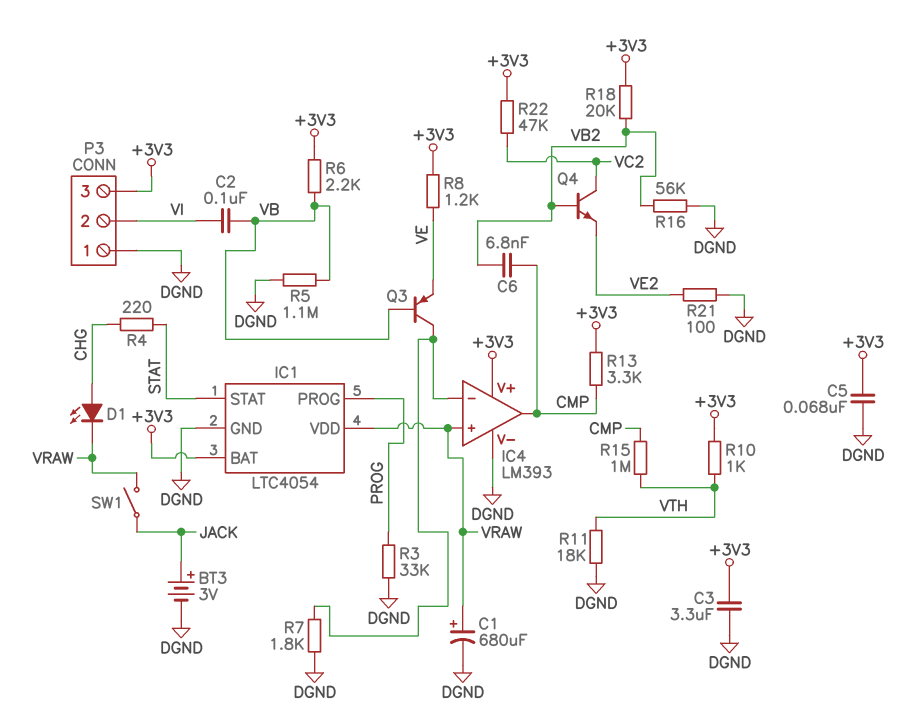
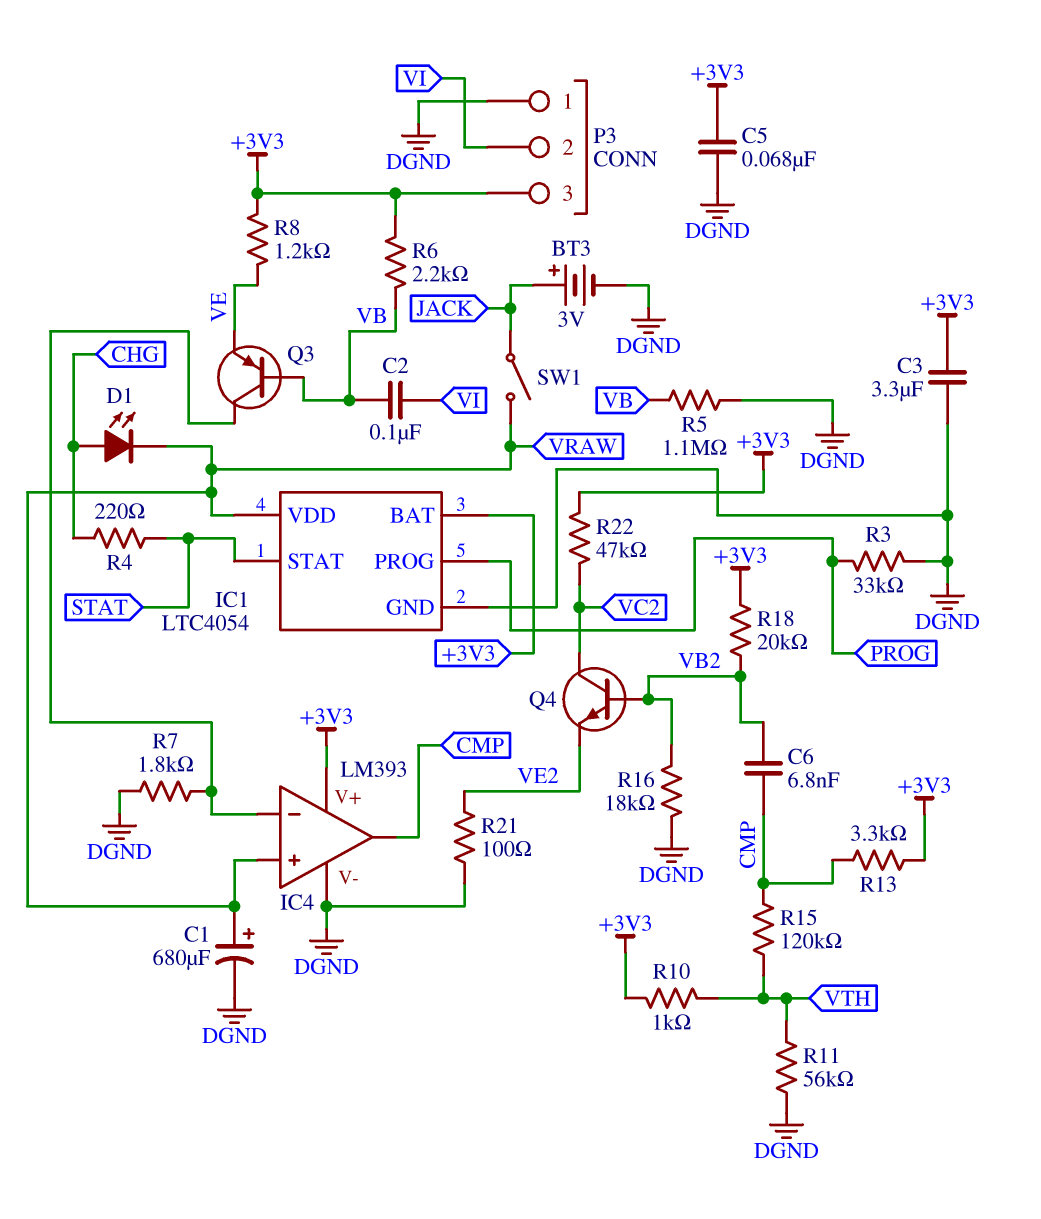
R11: 18k (DGND, VTH) -> 56k (DGND, VTH)
R15: 1M (CMP, VTH) -> 120k (CMP, VTH)
R16: 56k (DGND, VB2) -> 18k (DGND, VB2)

